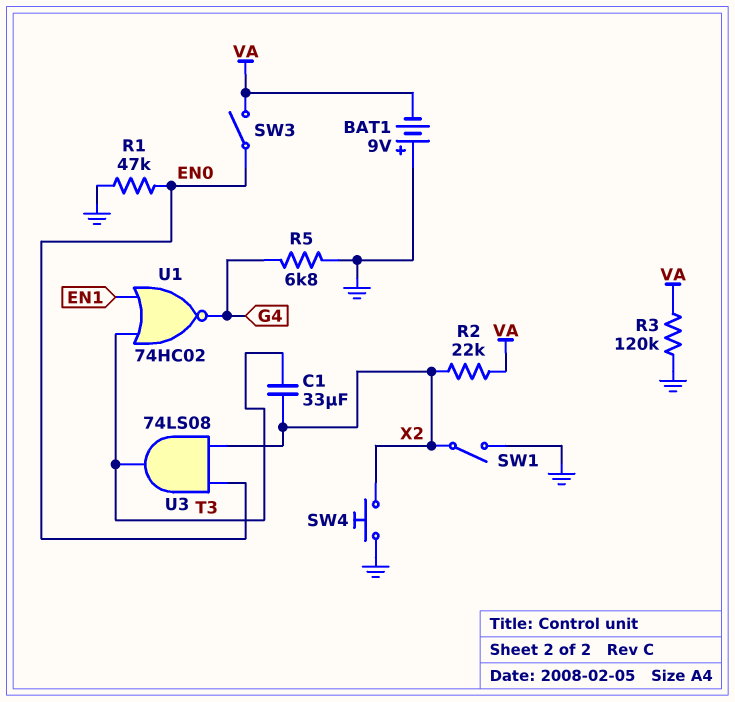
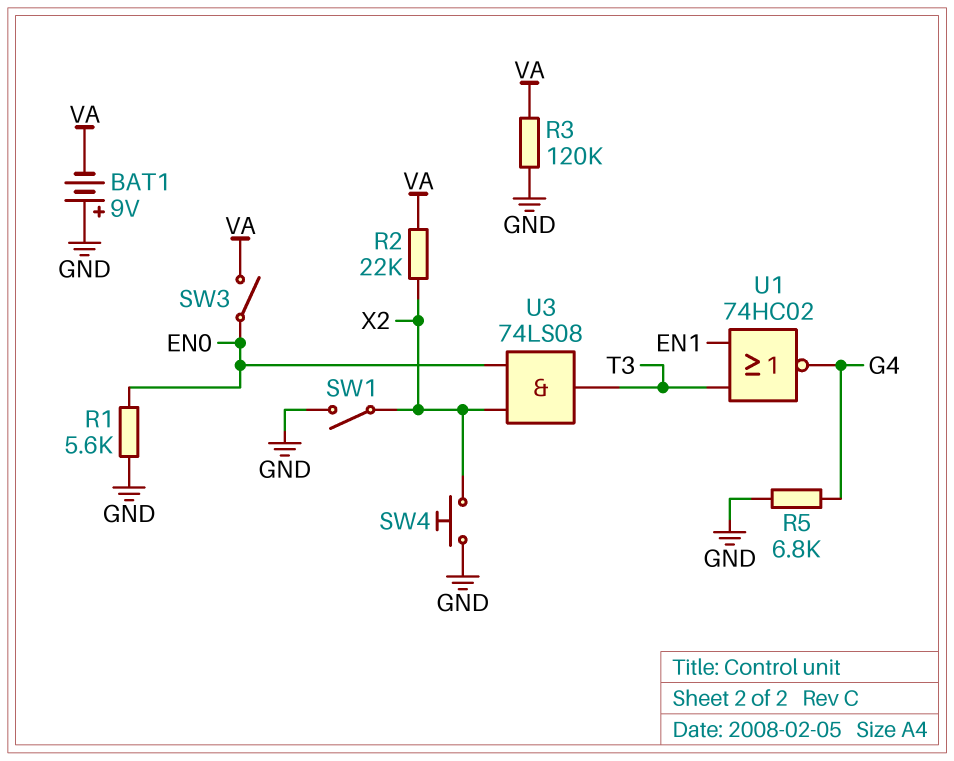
C1: 33uF (T3, X2) -> none
R1: 47k (EN0, GND) -> 5.6k (EN0, GND)

